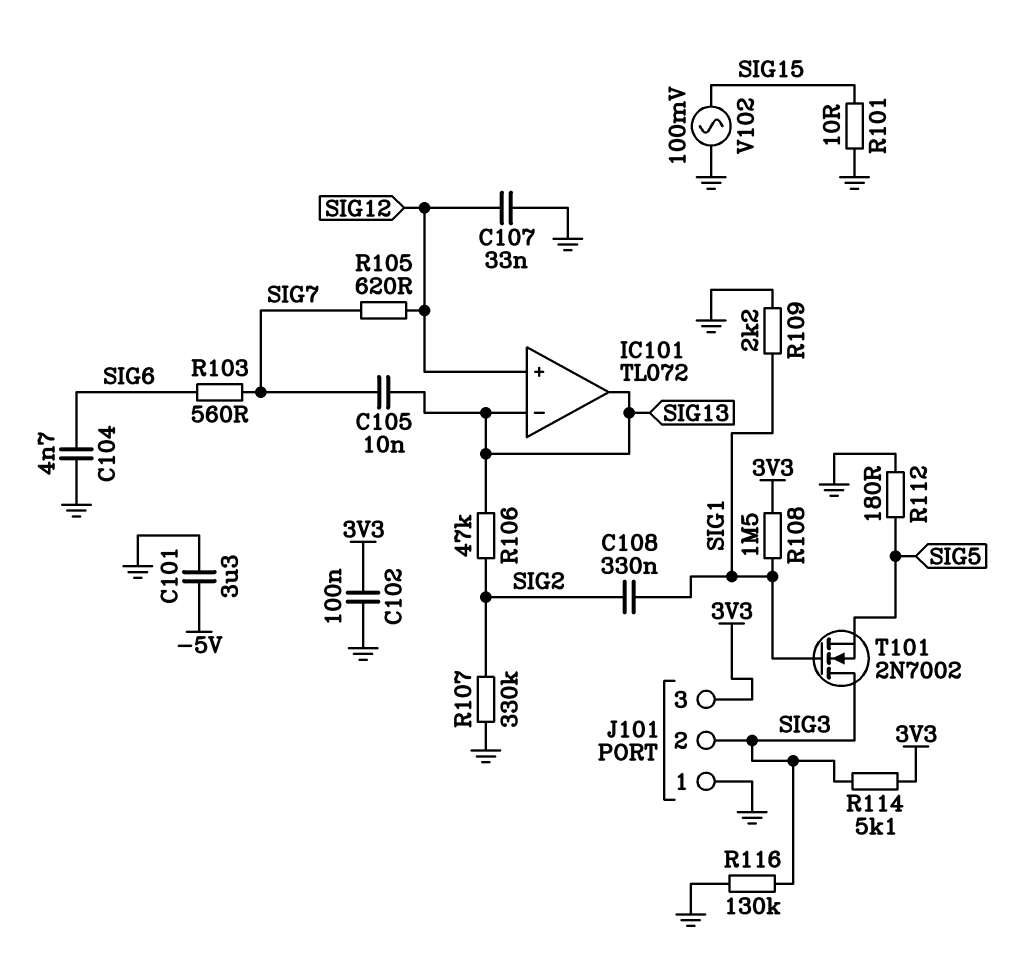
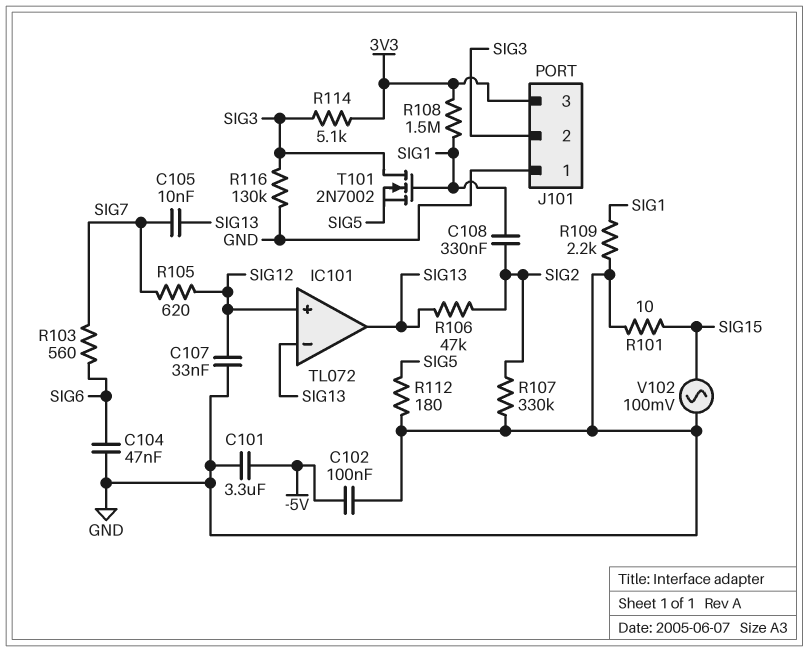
C102: 100nF (3V3, GND) -> 100nF (-5V, GND)
C104: 4.7nF (GND, SIG6) -> 47nF (GND, SIG6)

